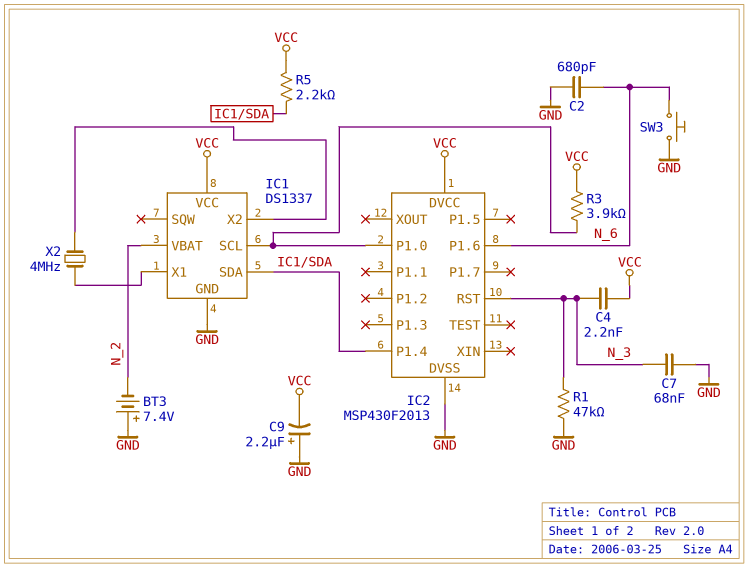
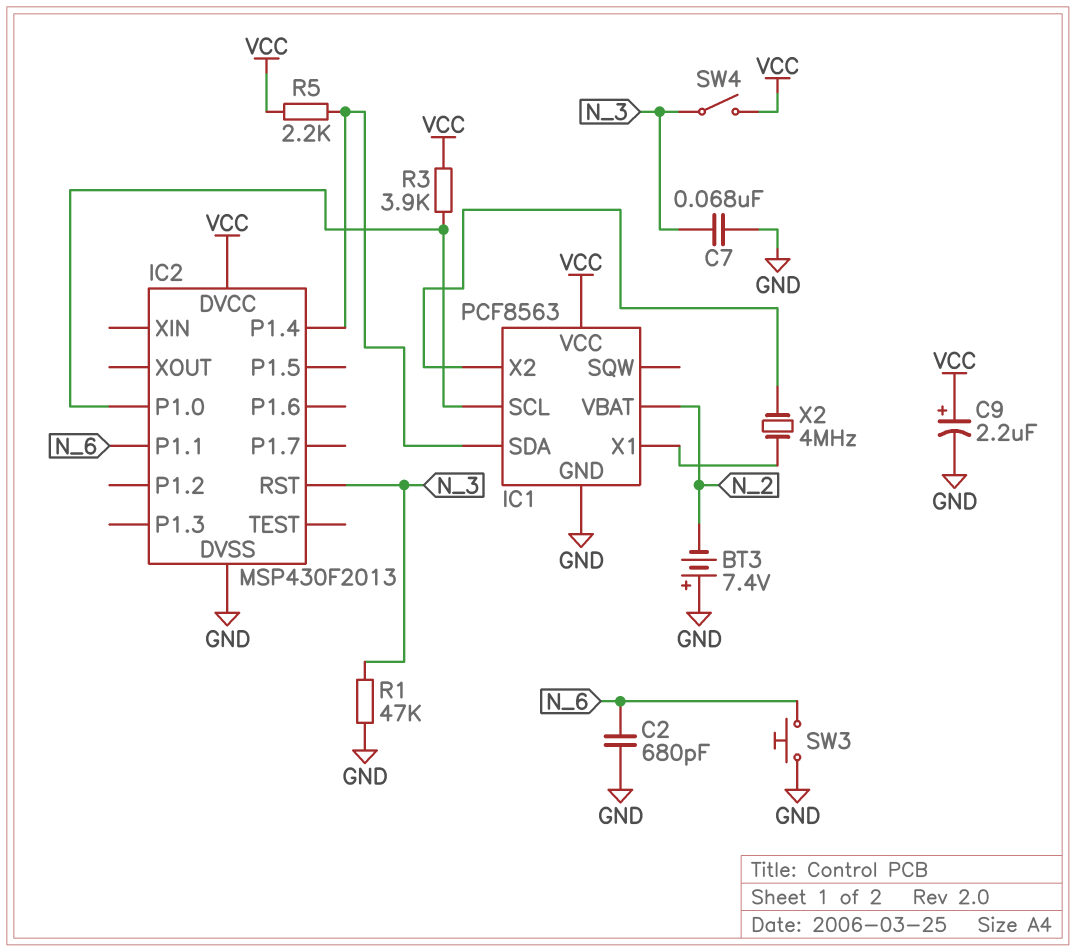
C4: 2.2nF (N_3, VCC) -> none
C9: 2.2uF (plus GND, minus VCC) -> 2.2uF (plus VCC, minus GND)
IC1: DS1337 -> PCF8563
IC2 pin P1.1: none -> N_6
IC2 pin P1.6: N_6 -> none
SW4: none -> switch (N_3, VCC)

